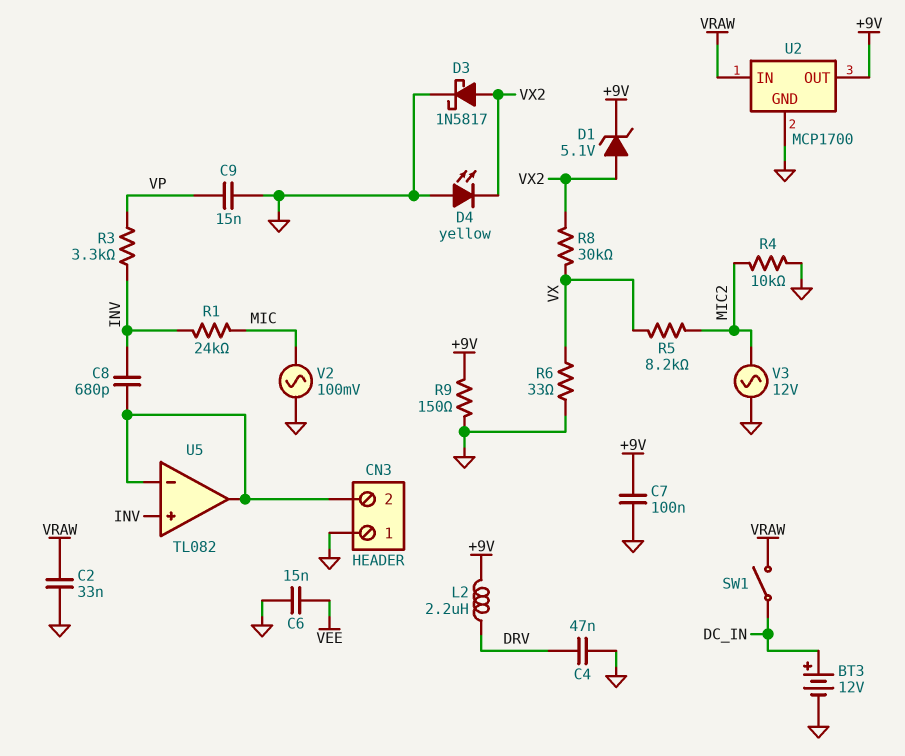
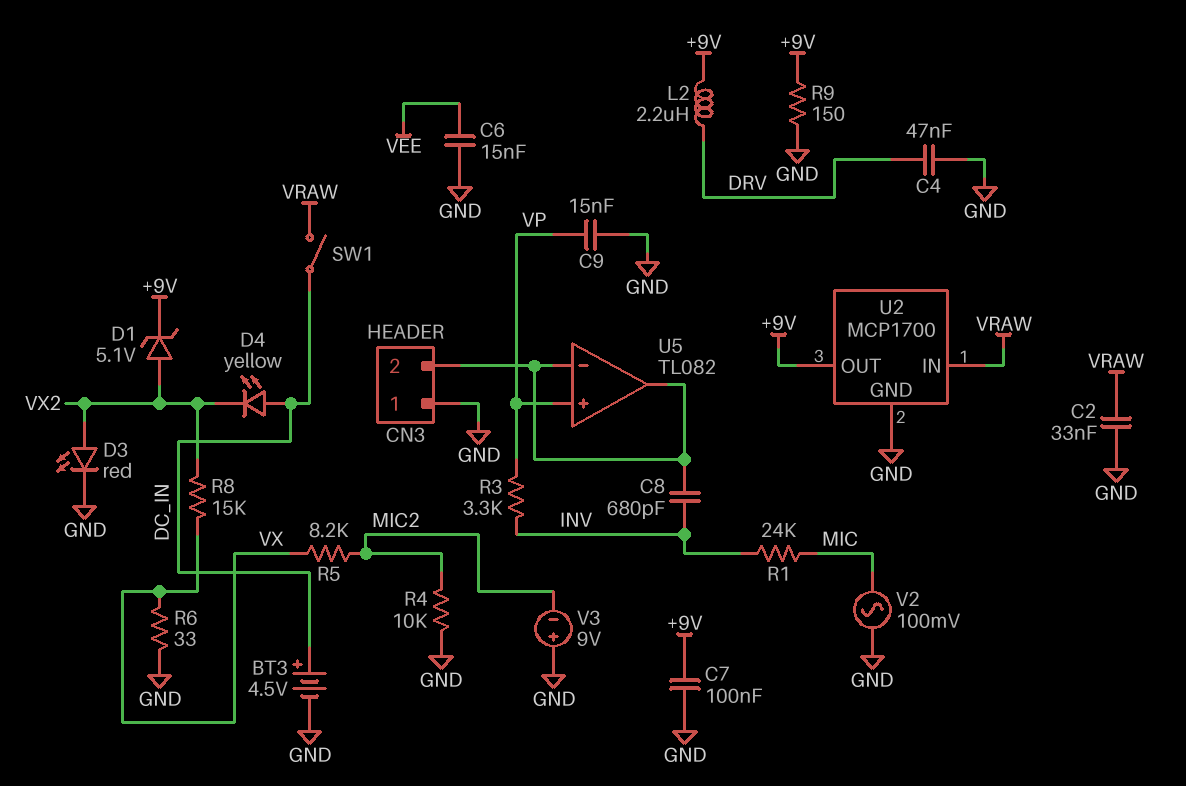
BT3: 12V (plus DC_IN, minus GND) -> 4.5V (plus DC_IN, minus GND)
D3: schottky 1N5817 (A VX2, K GND) -> LED red (A VX2, K GND)
D4: LED yellow (A GND, K VX2) -> LED yellow (A DC_IN, K VX2)
R8: 30k (VX, VX2) -> 15k (VX, VX2)
U5 pin in+: INV -> VP
V3: AC 12V (GND, MIC2) -> 9V (plus GND, minus MIC2)

